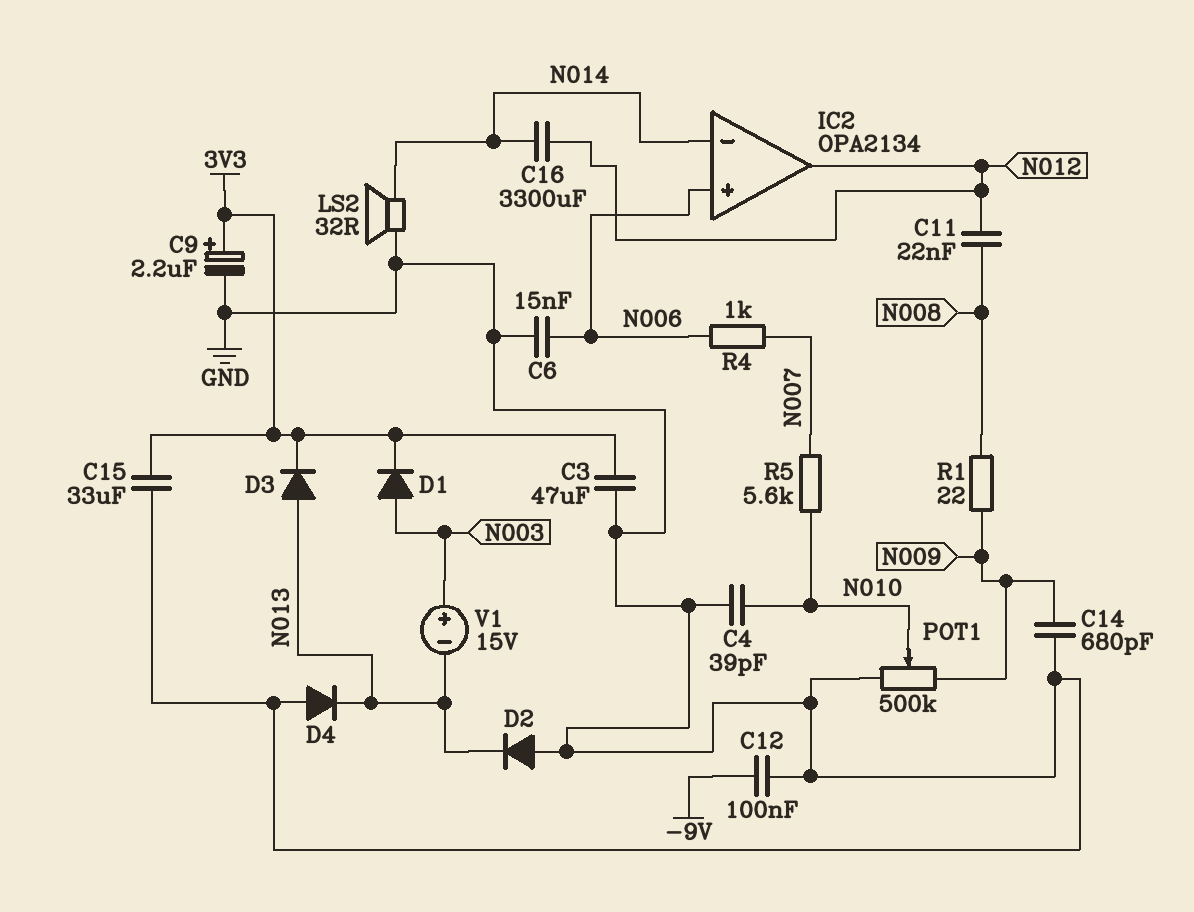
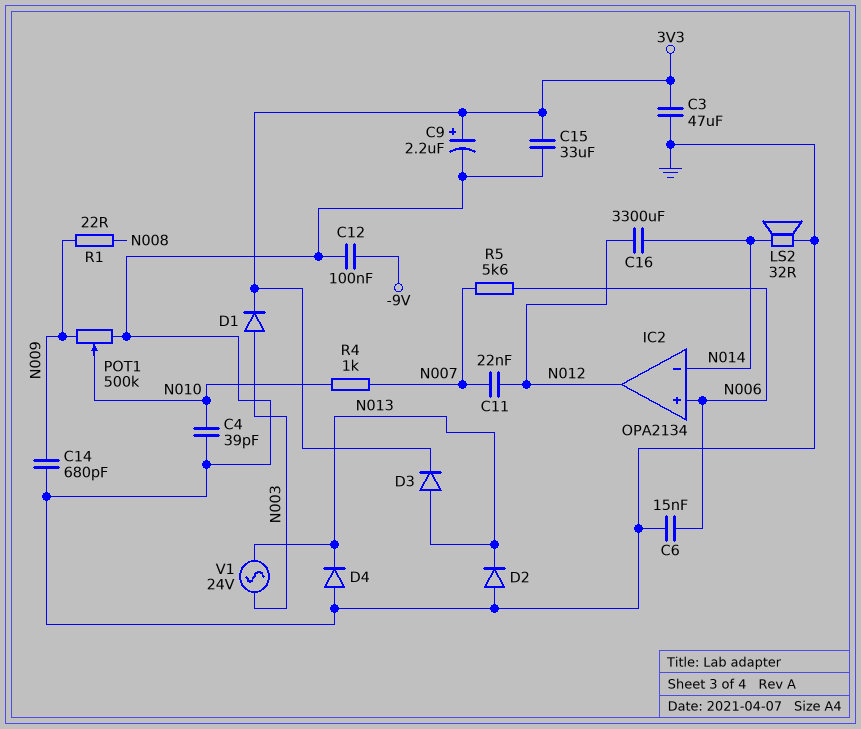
C11: 22nF (N008, N012) -> 22nF (N007, N012)
R4: 1k (N006, N007) -> 1k (N007, N010)
R5: 5.6k (N007, N010) -> 5.6k (N006, N007)
V1: 15V (plus N003, minus N013) -> AC 24V (N003, N013)

